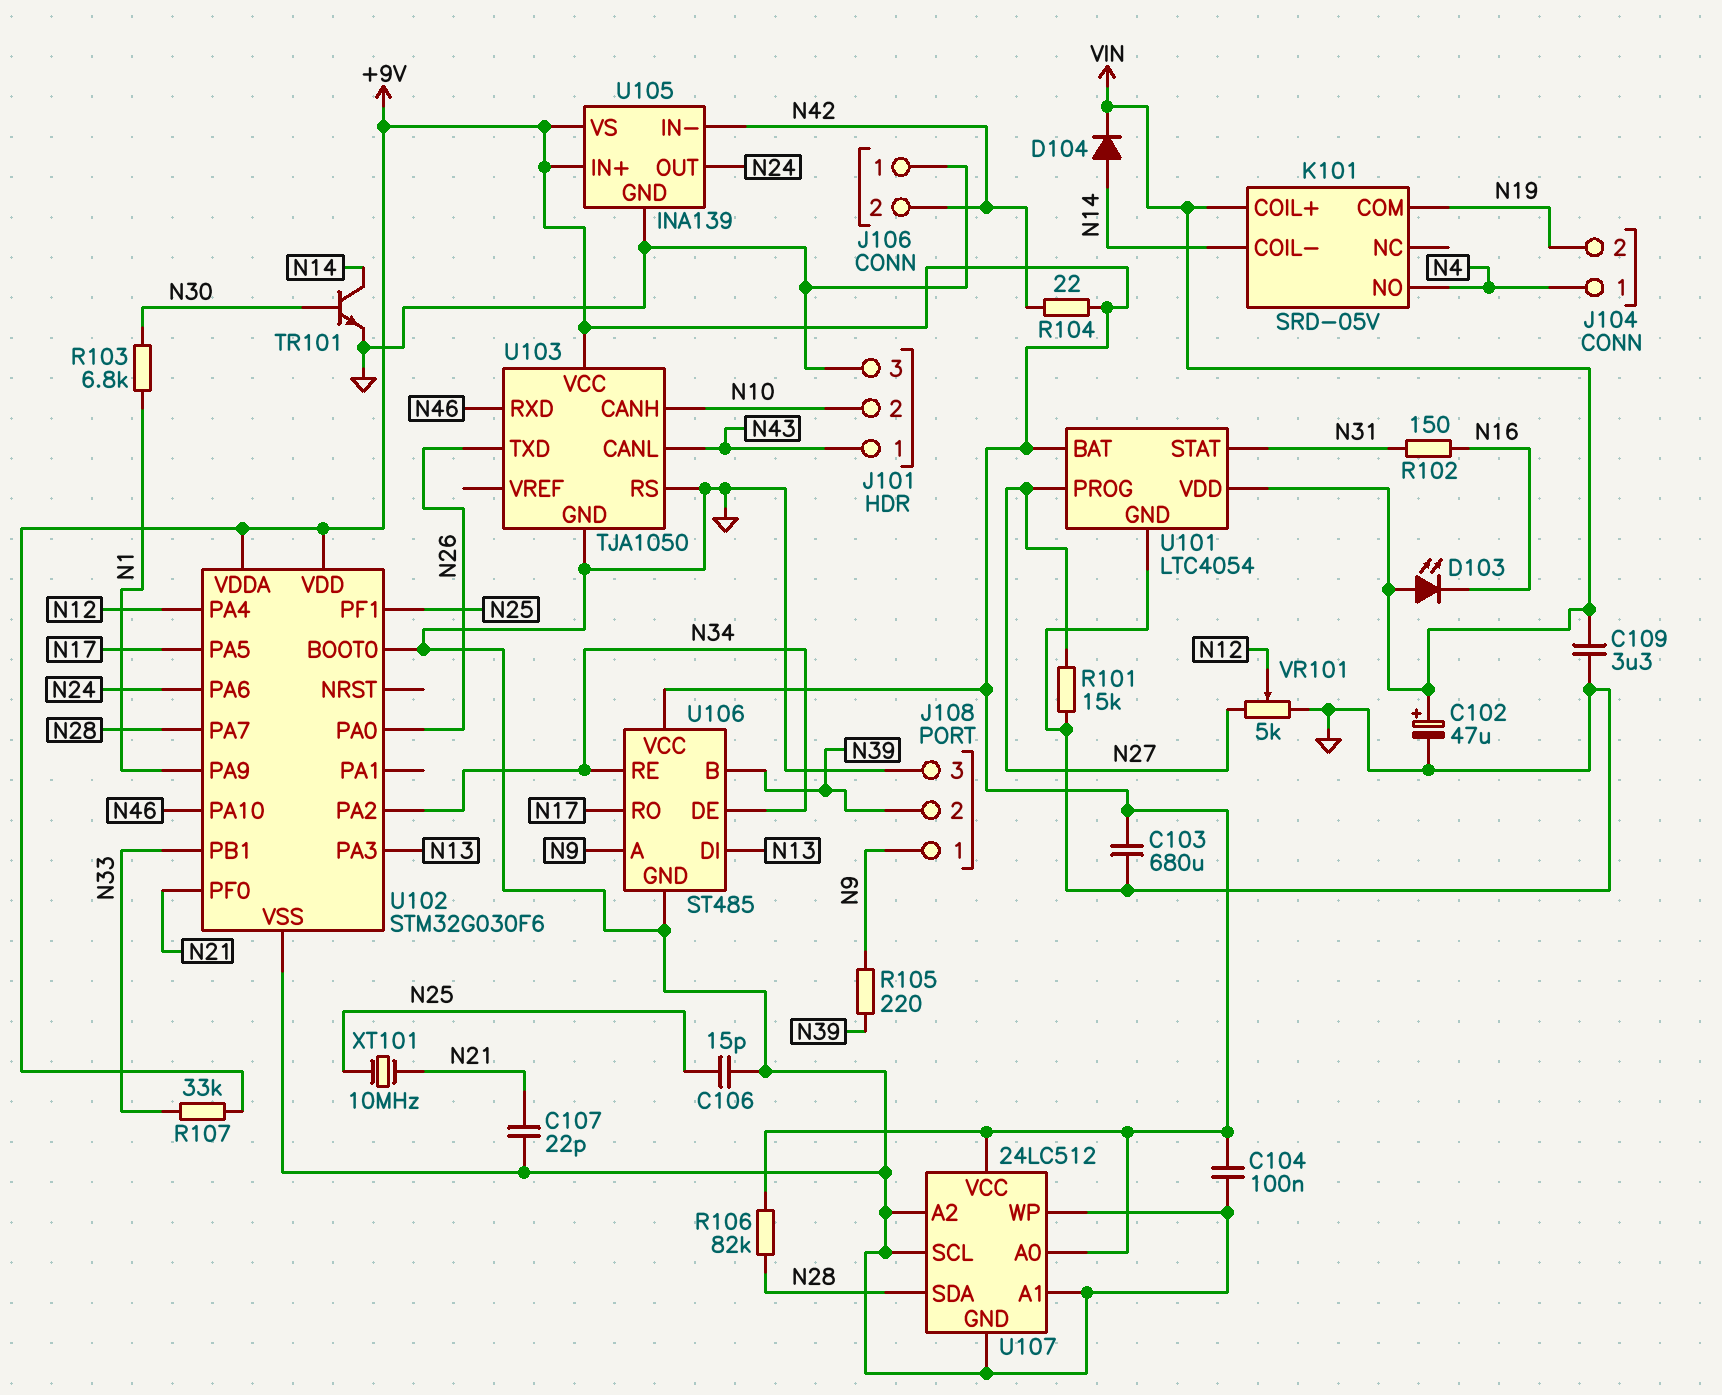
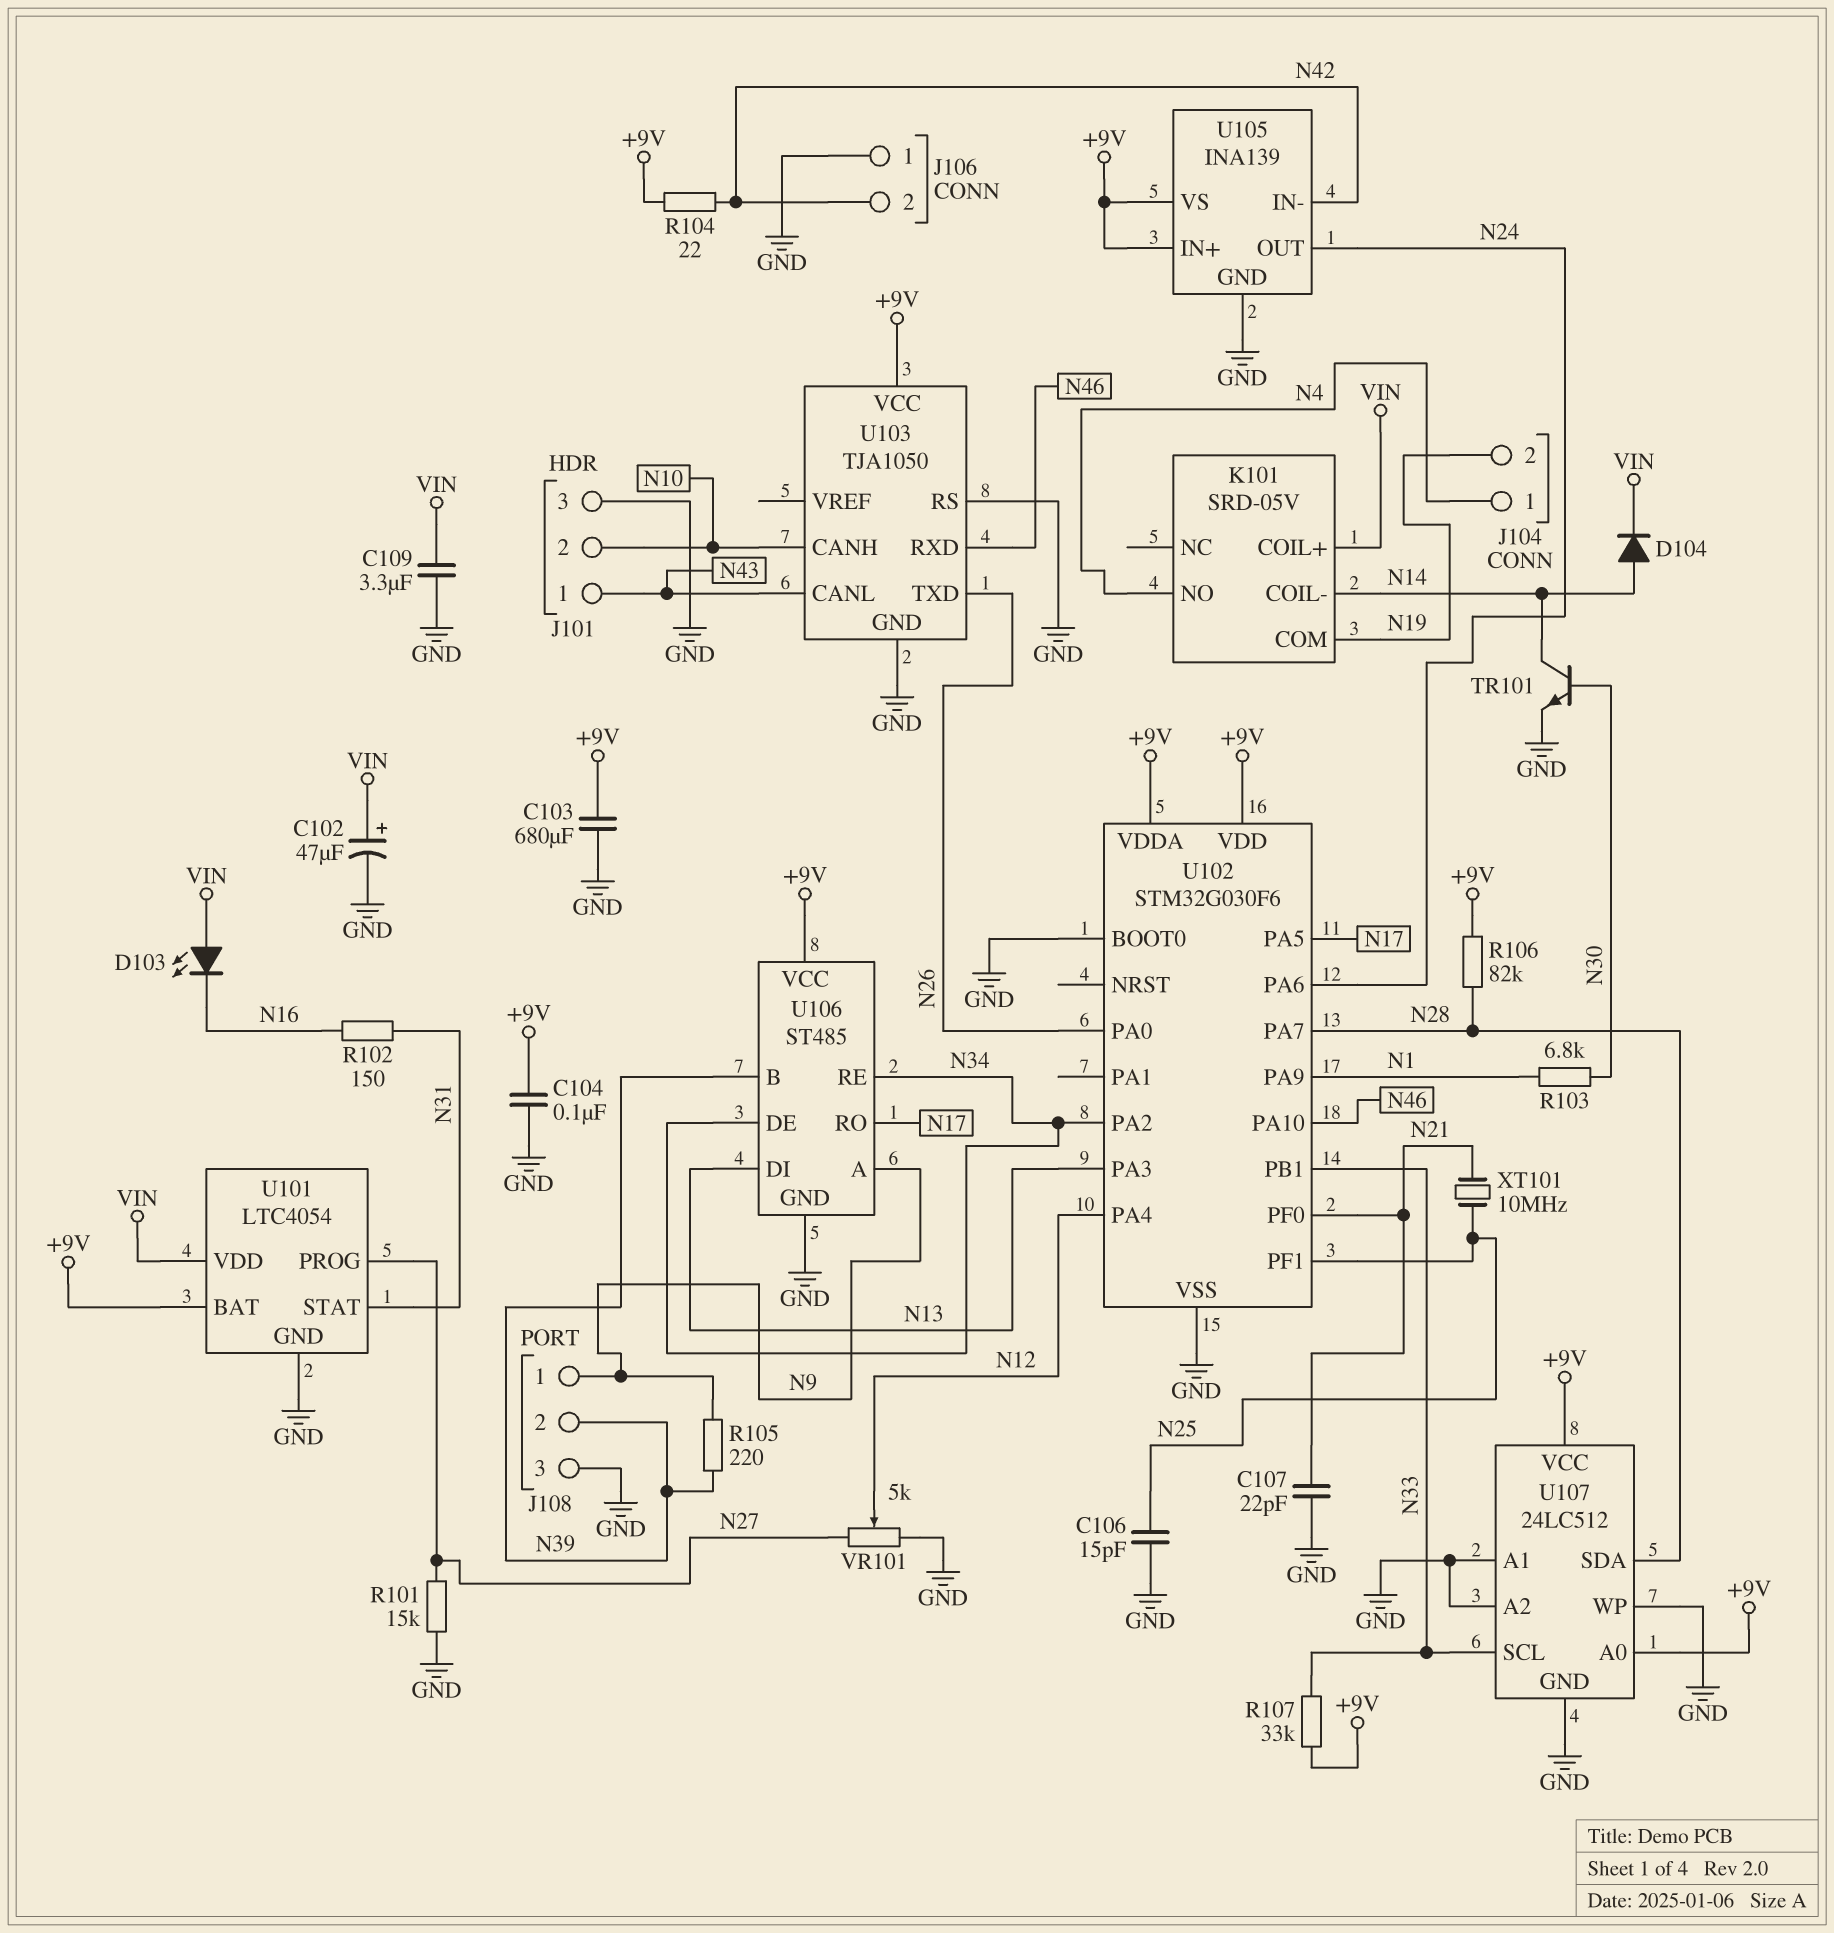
U107 pin SCL: GND -> N33

